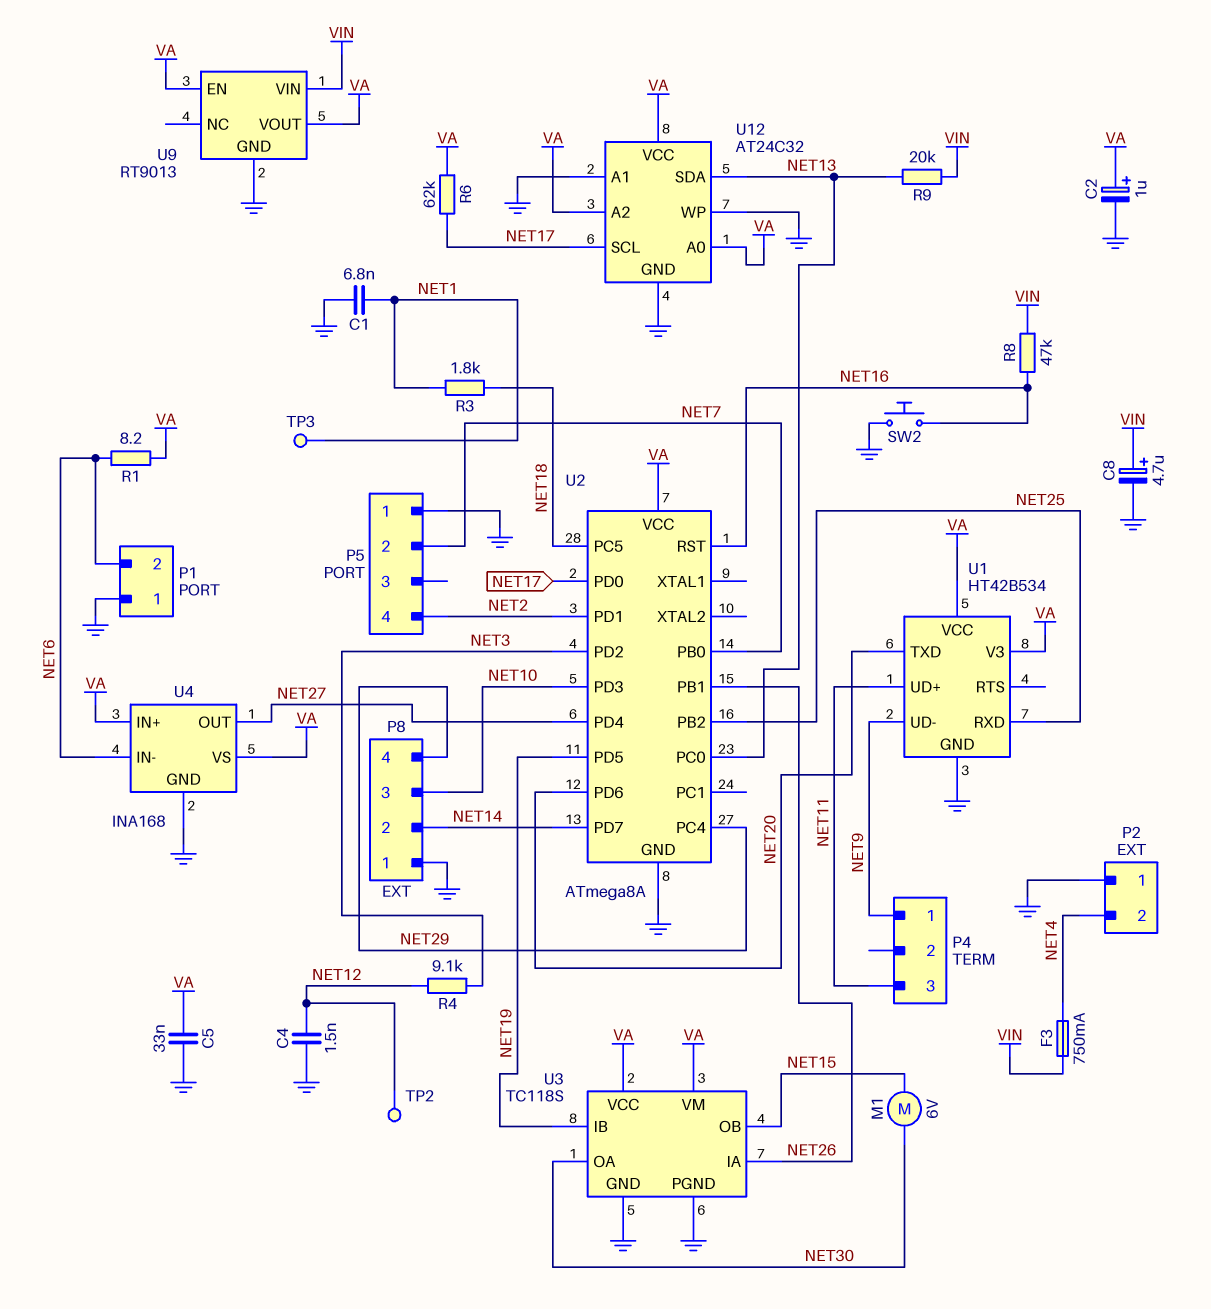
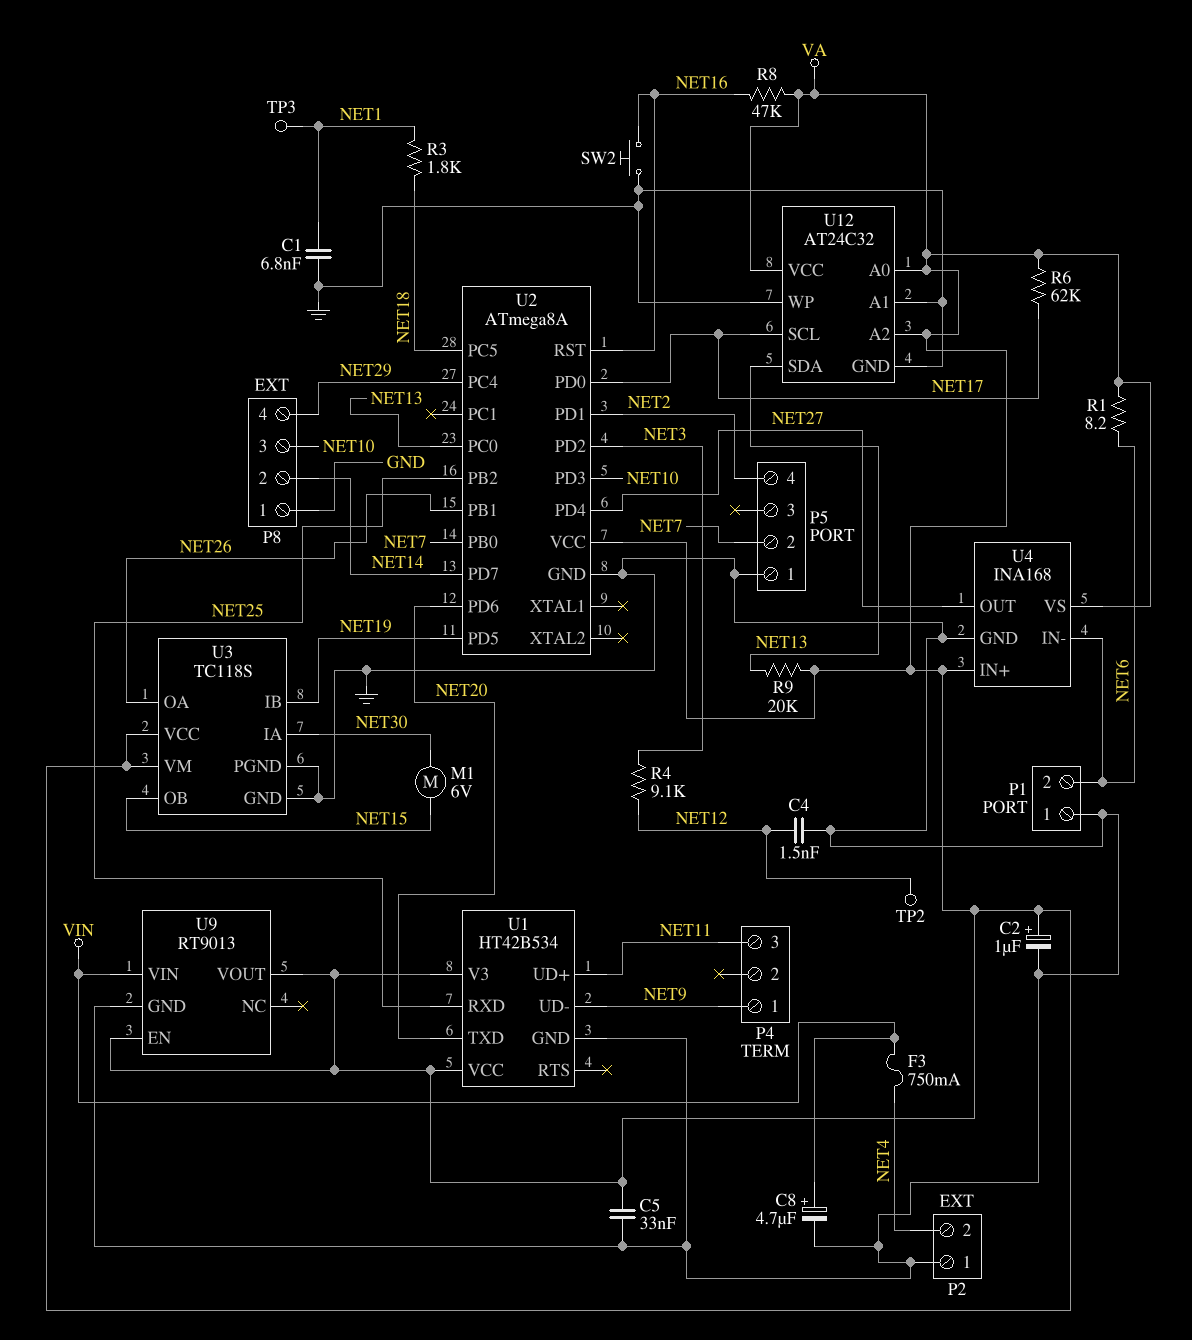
R8: 47k (NET16, VIN) -> 47k (NET16, VA)
R9: 20k (NET13, VIN) -> 20k (NET13, VA)
U3 pin IA: NET26 -> NET30
U3 pin OA: NET30 -> NET26

